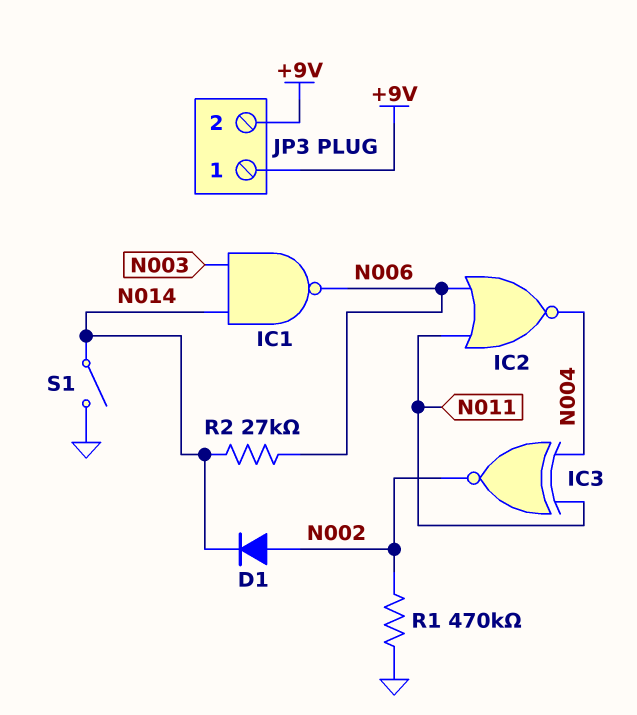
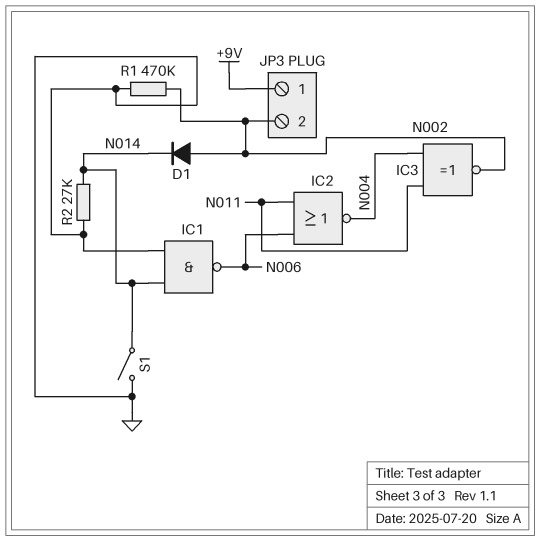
IC1: NAND (in N003, in N014, out N006) -> NAND (in GND, in N014, out N006)
JP3 pin 2: +9V -> N002
R2: 27k (N006, N014) -> 27k (GND, N014)

